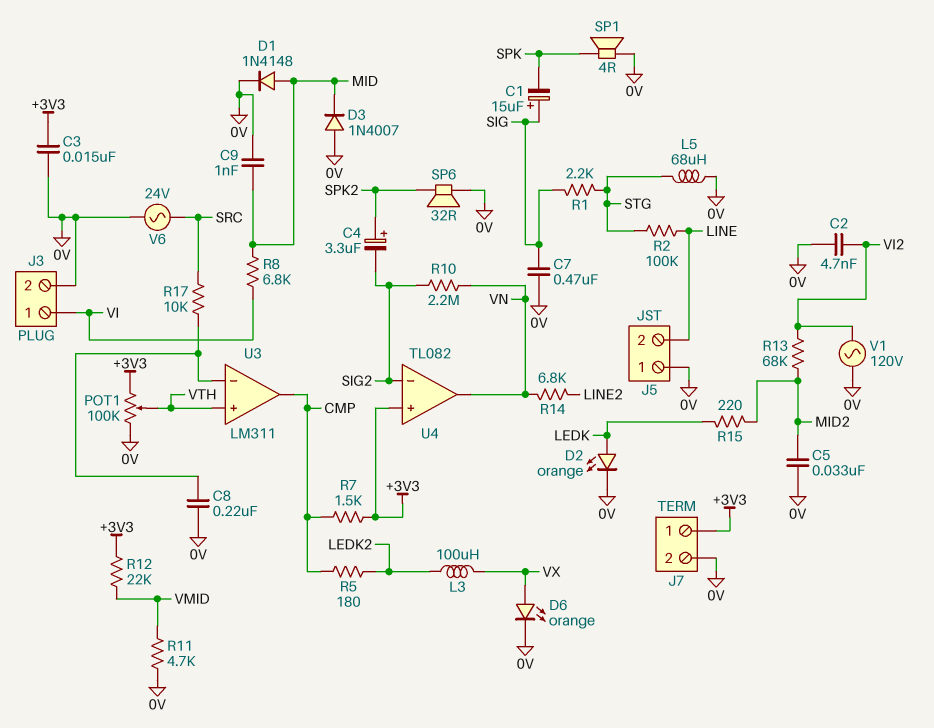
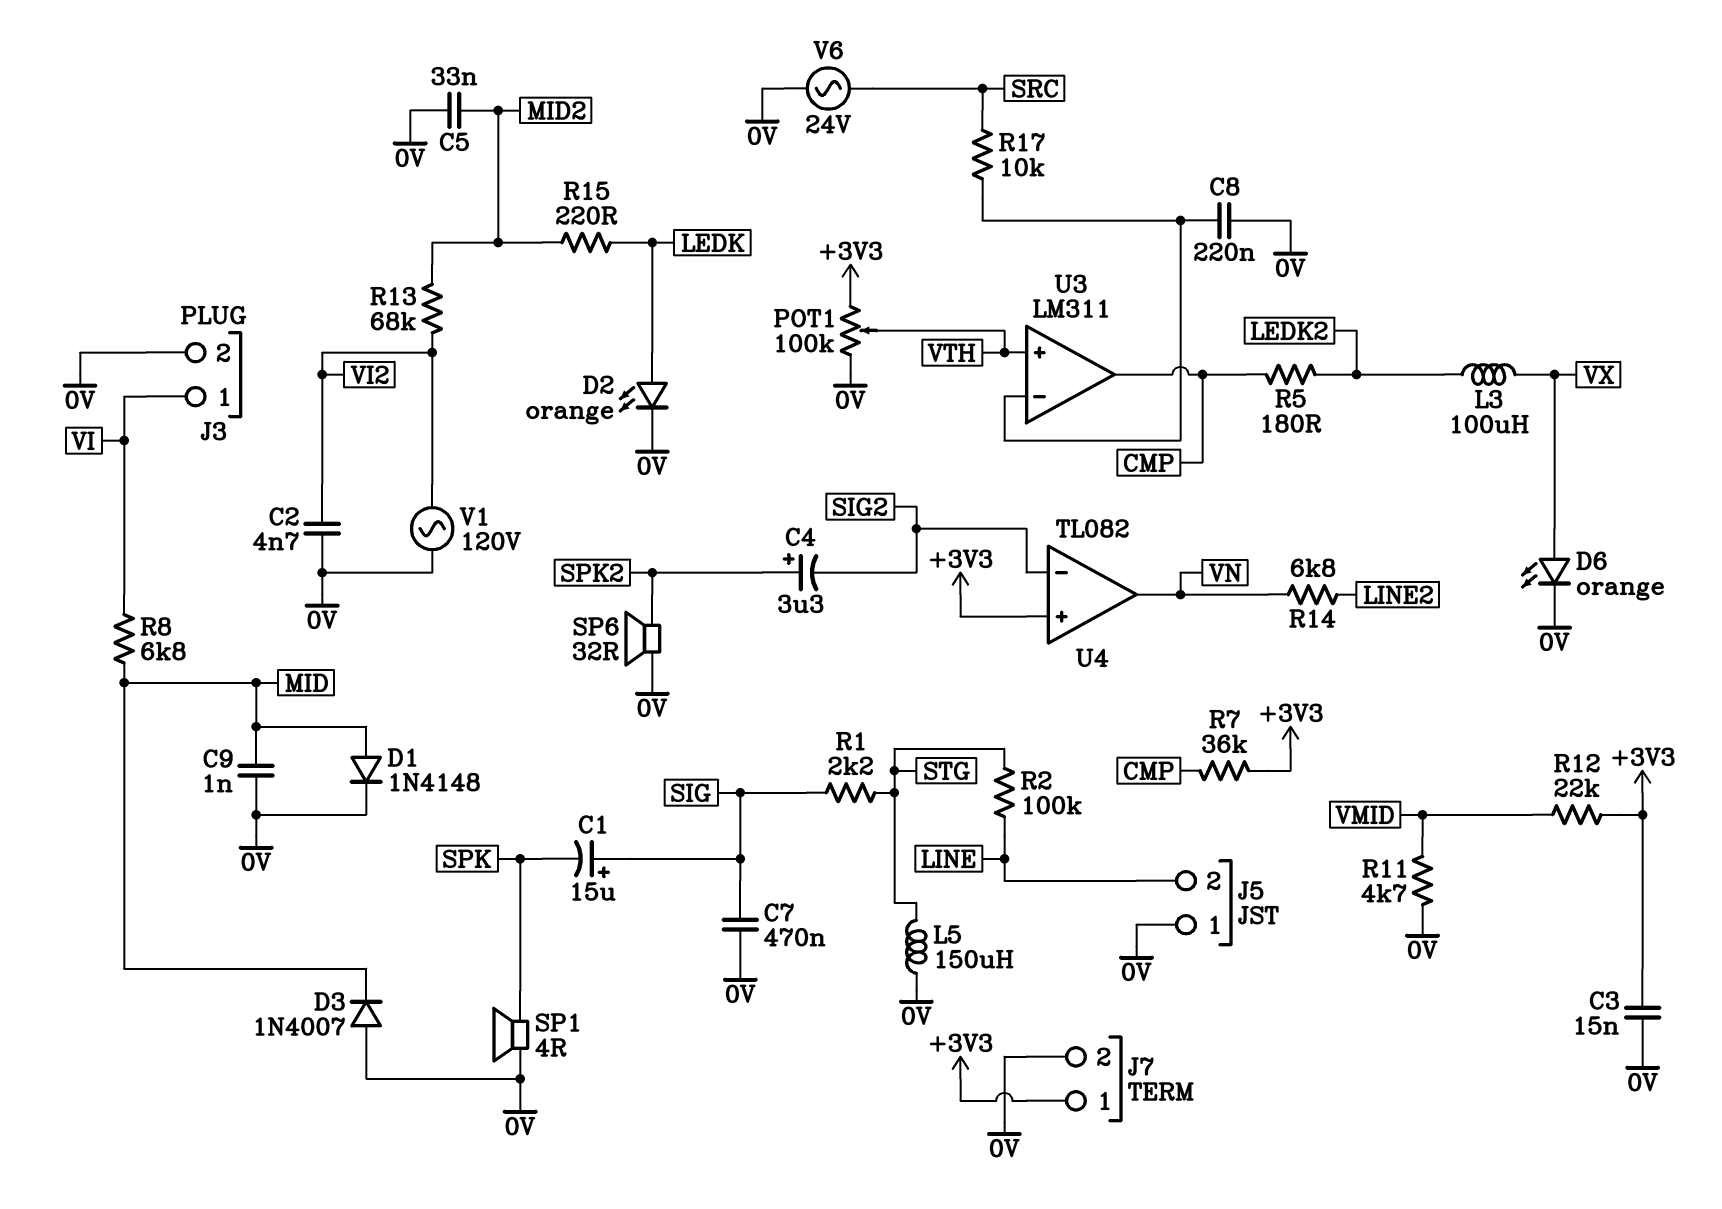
L5: 68uH (0V, STG) -> 150uH (0V, STG)
R7: 1.5k (+3V3, CMP) -> 36k (+3V3, CMP)
R10: 2.2M (SIG2, VN) -> none

